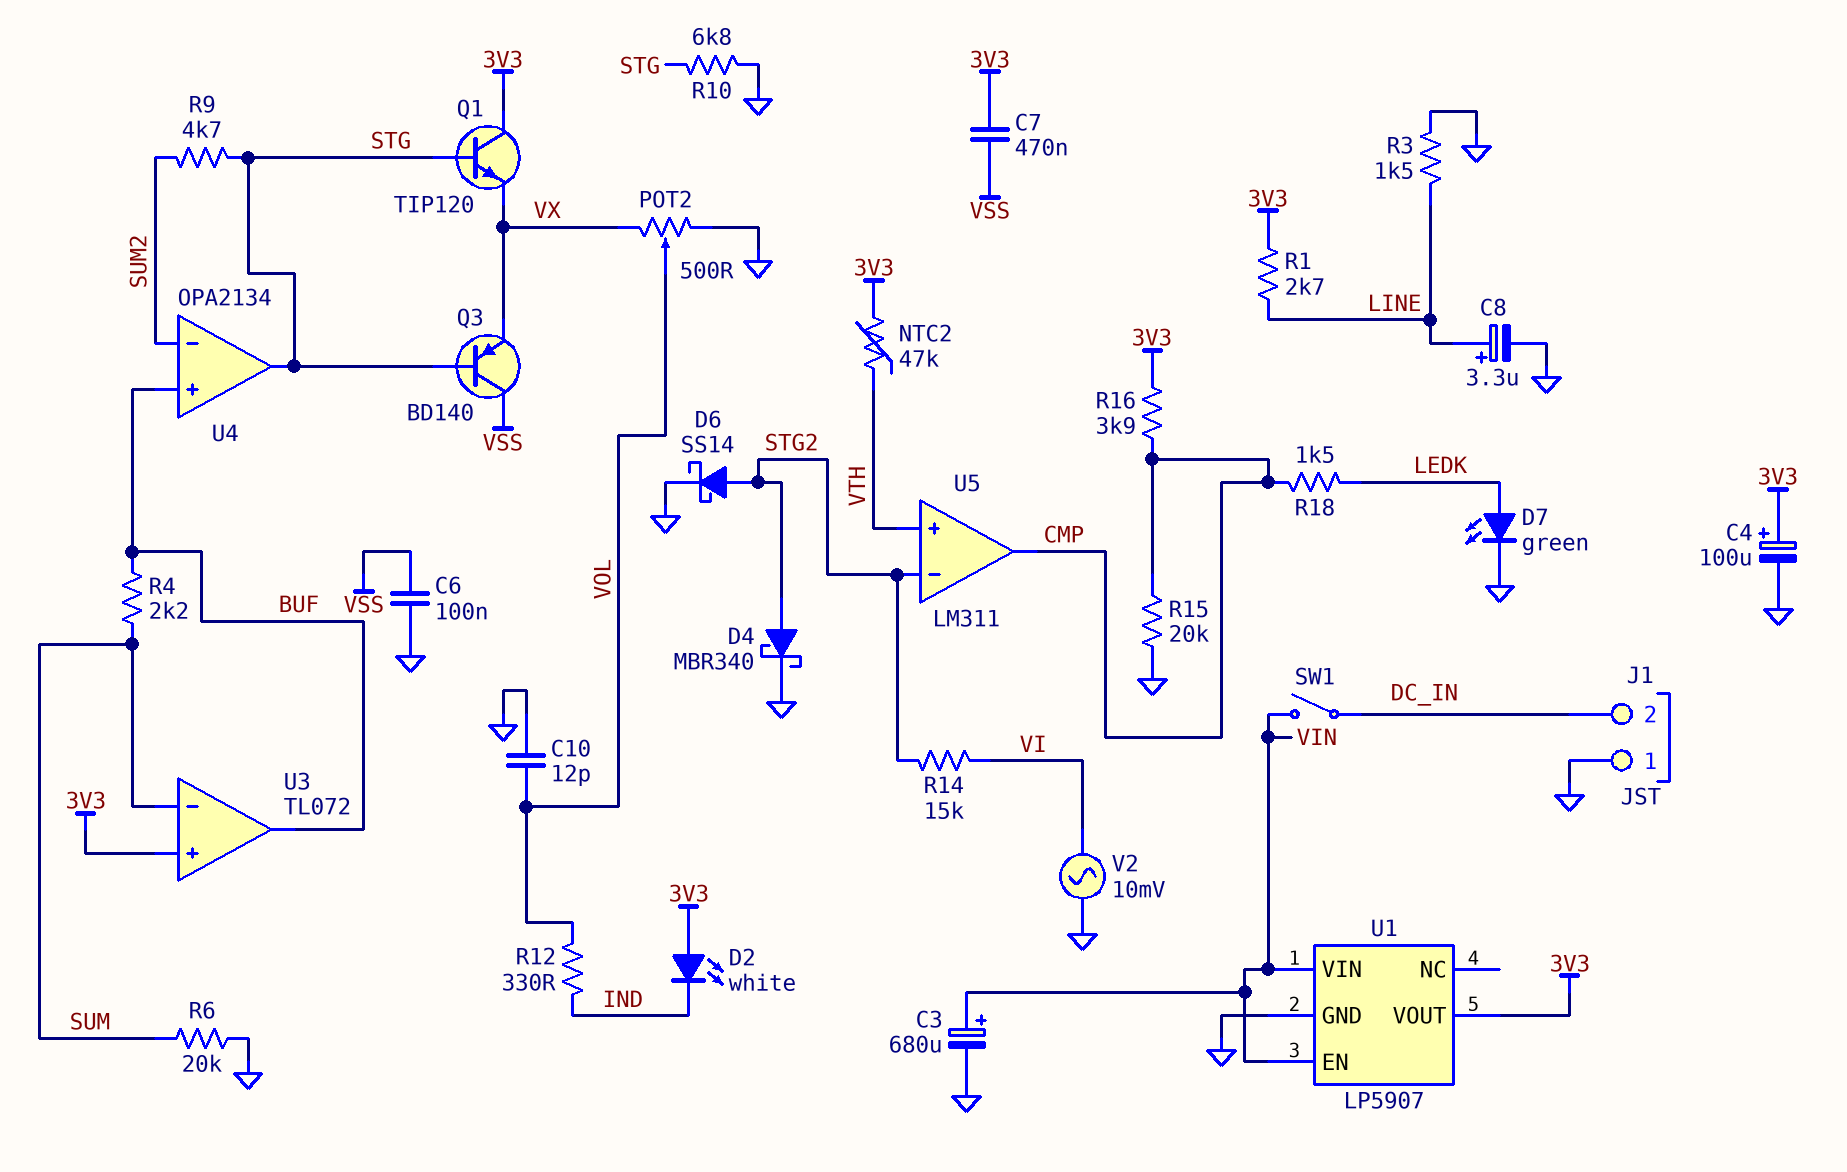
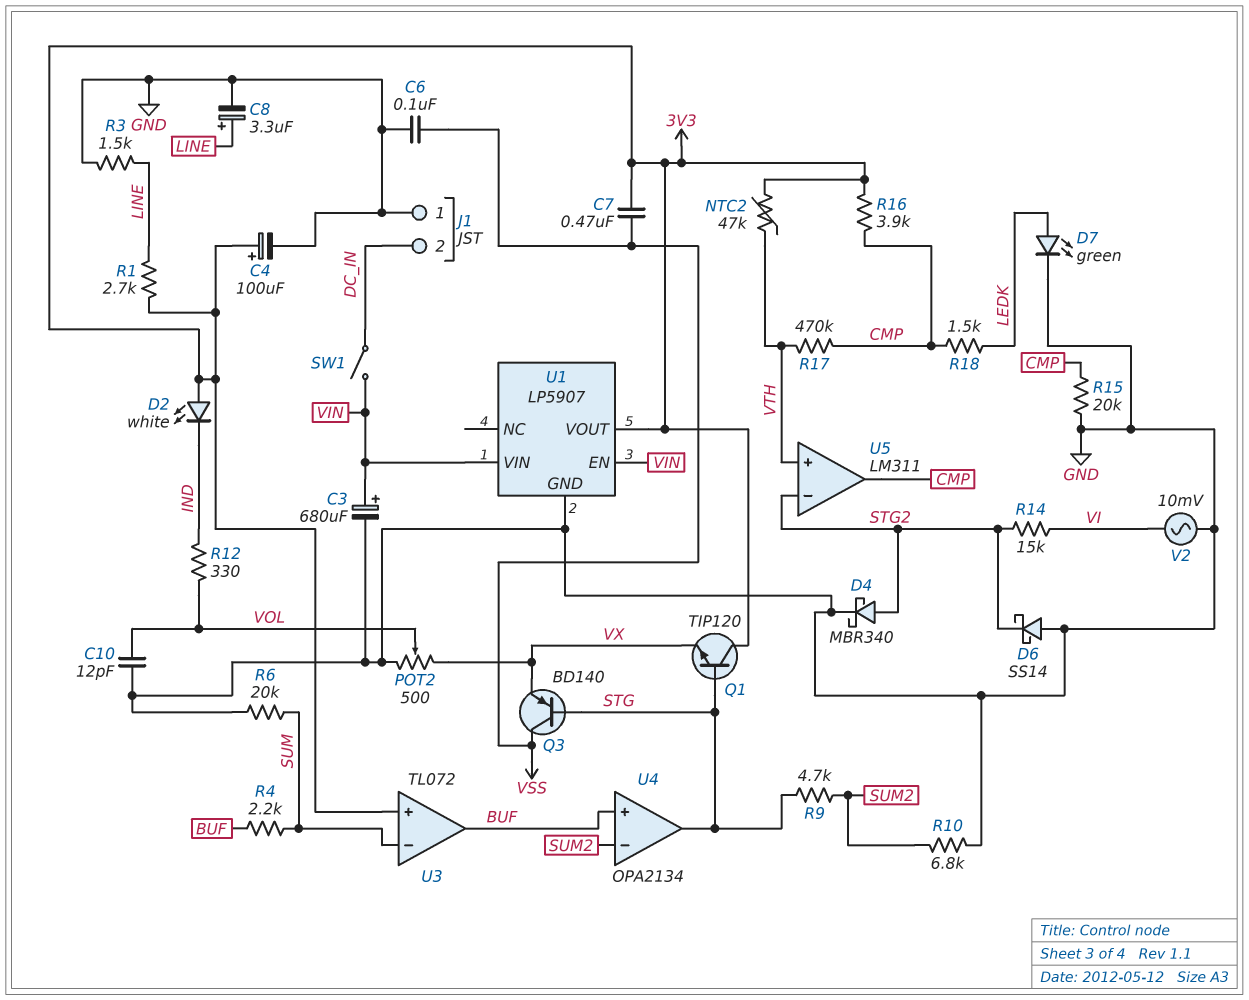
D6: schottky SS14 (A STG2, K GND) -> schottky SS14 (A GND, K STG2)
R10: 6.8k (GND, STG) -> 6.8k (GND, SUM2)
R17: none -> 470k (CMP, VTH)

